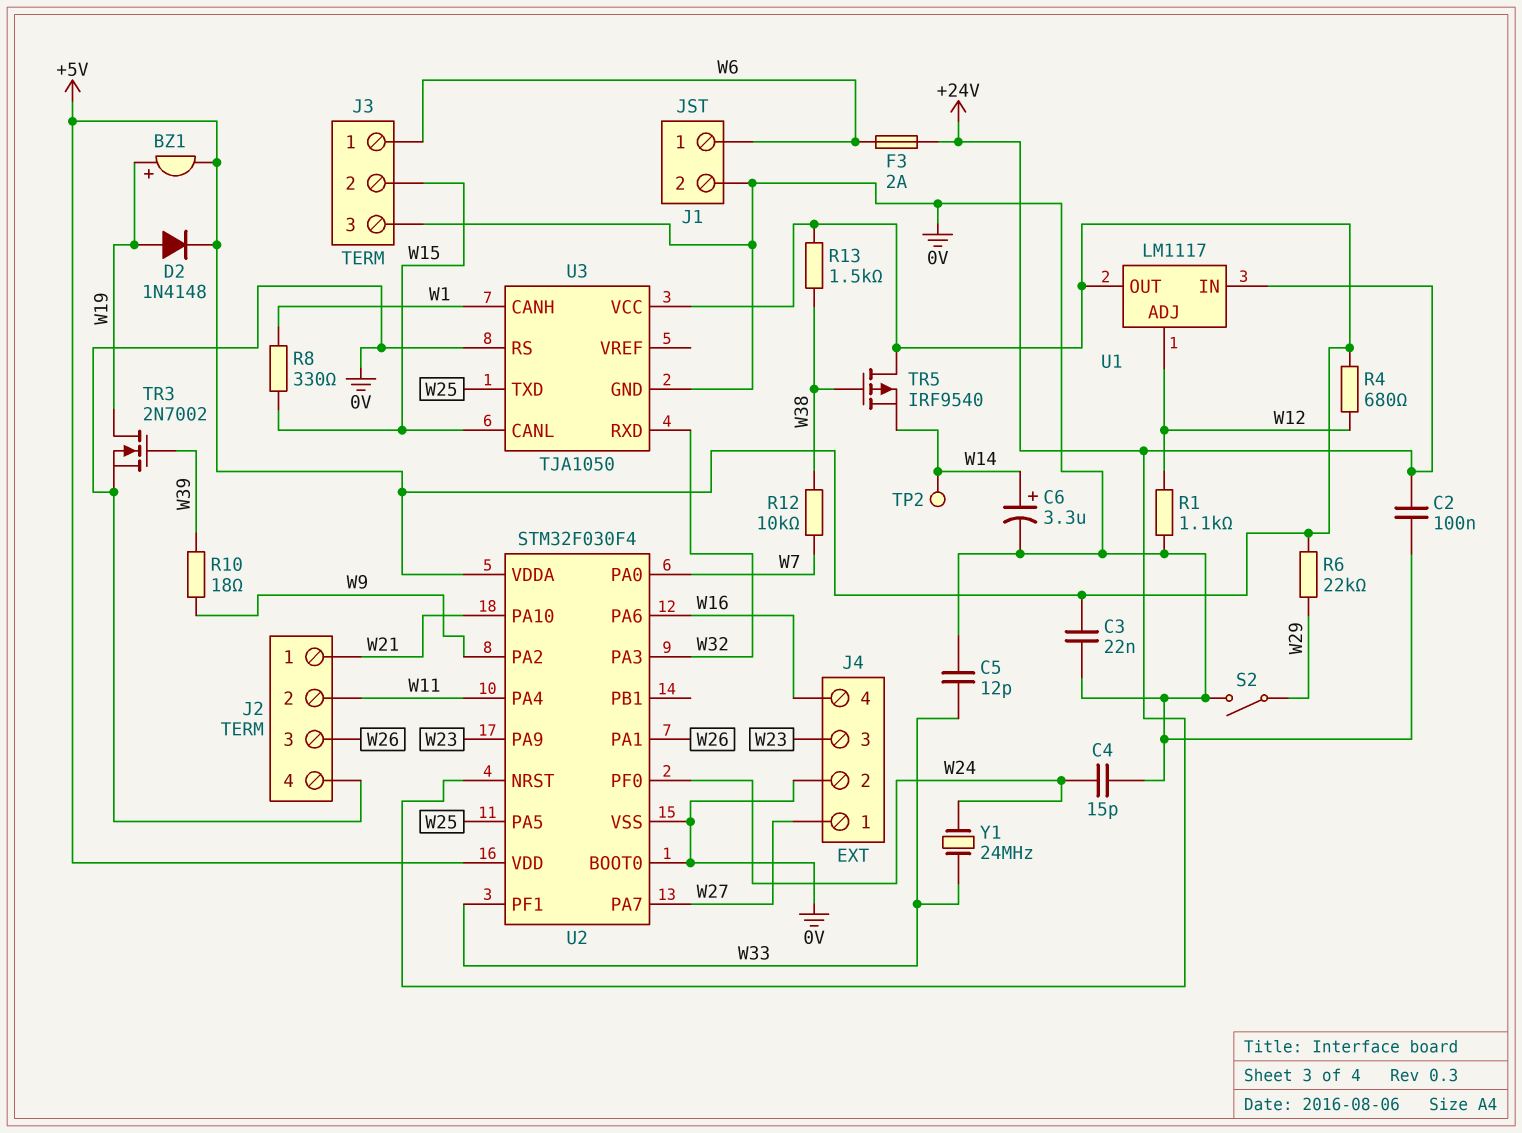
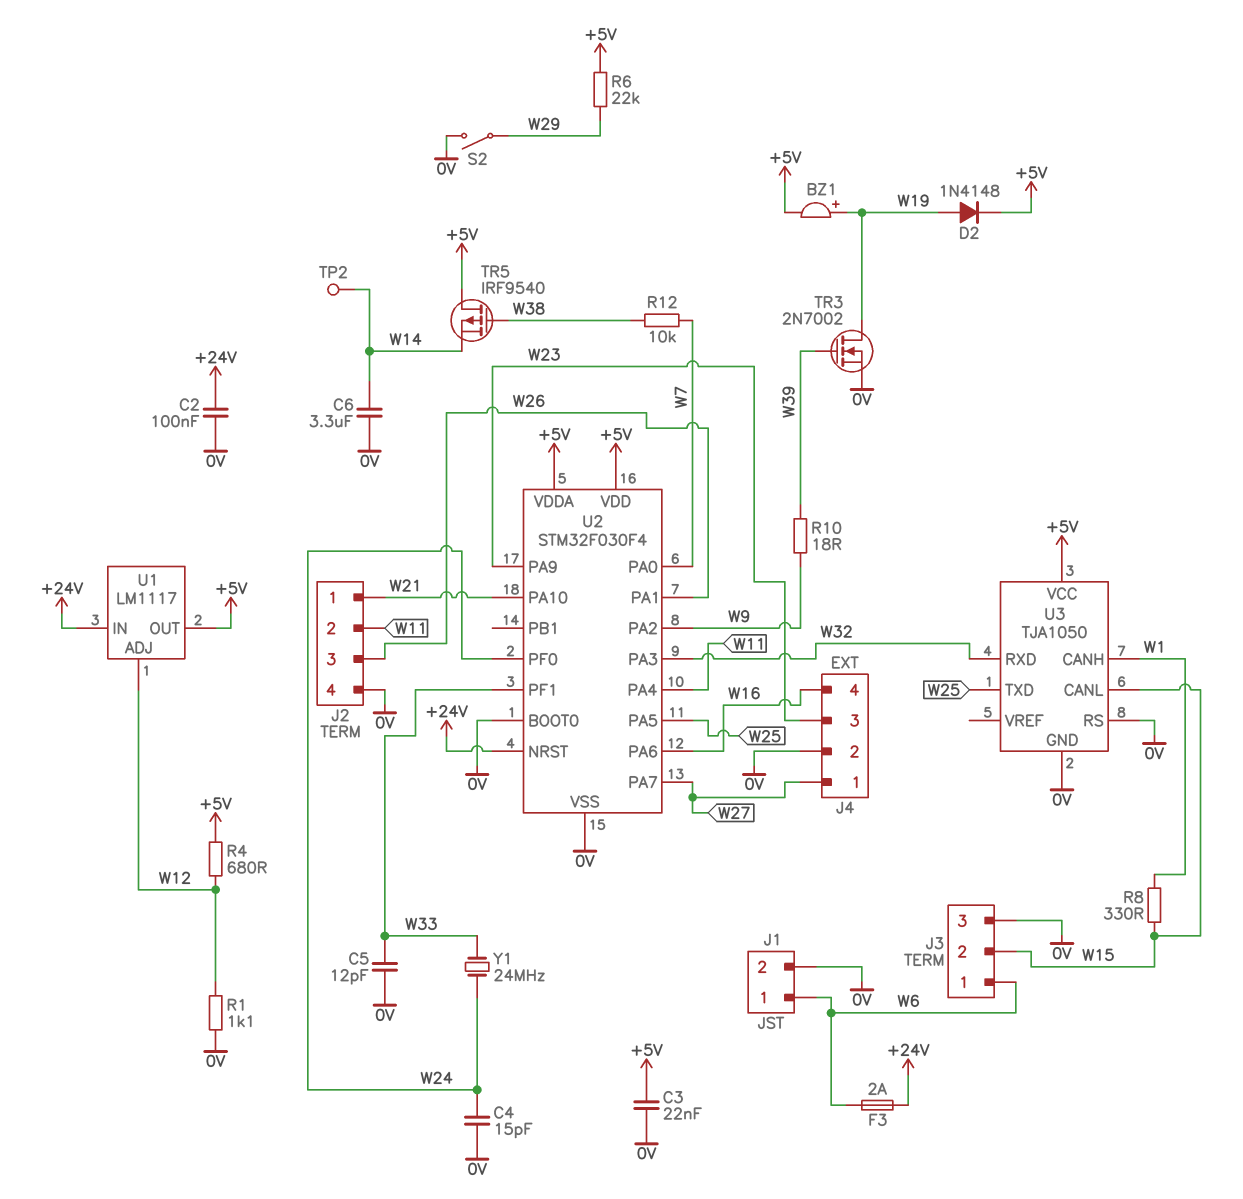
C6: 3.3uF (plus W14, minus 0V) -> 3.3uF (0V, W14)
R13: 1.5k (+5V, W38) -> none

